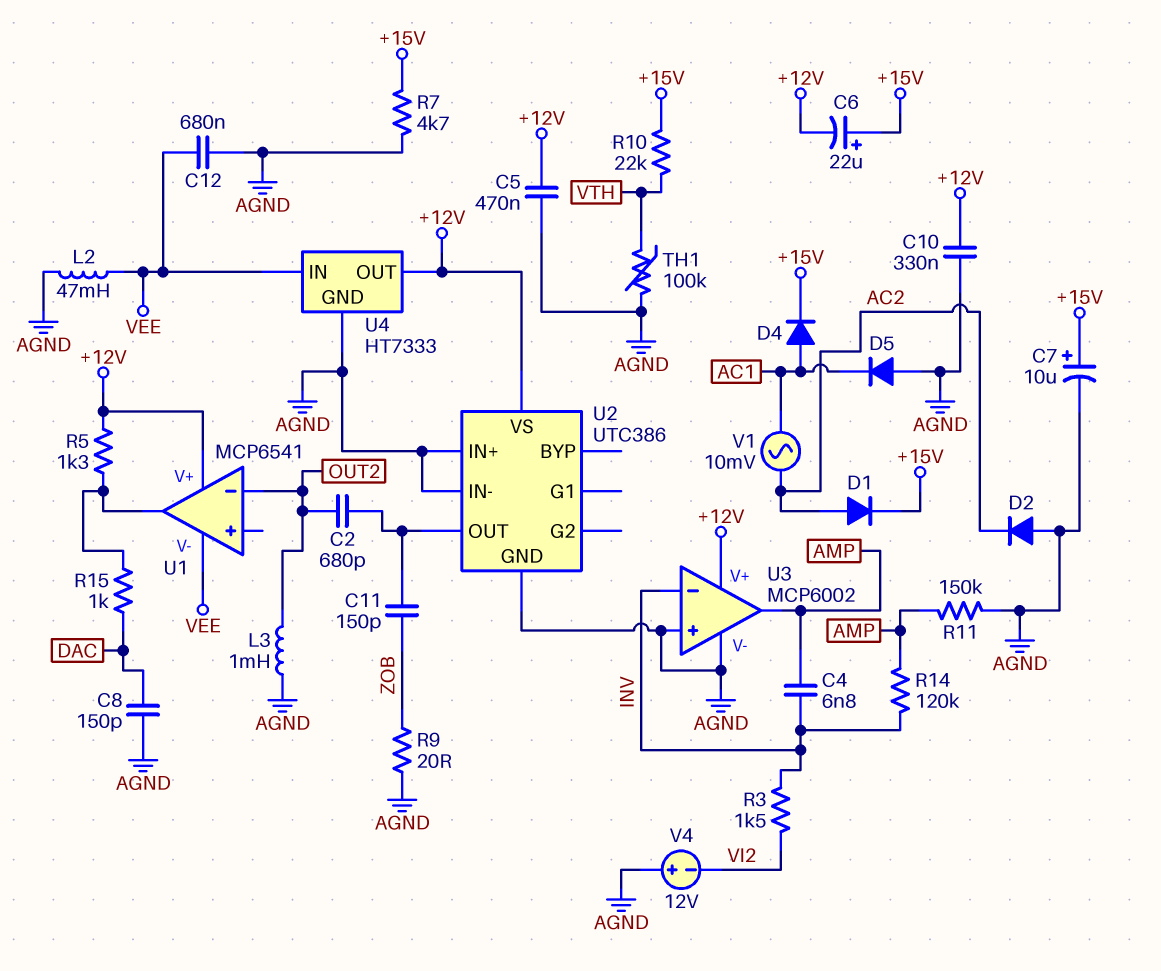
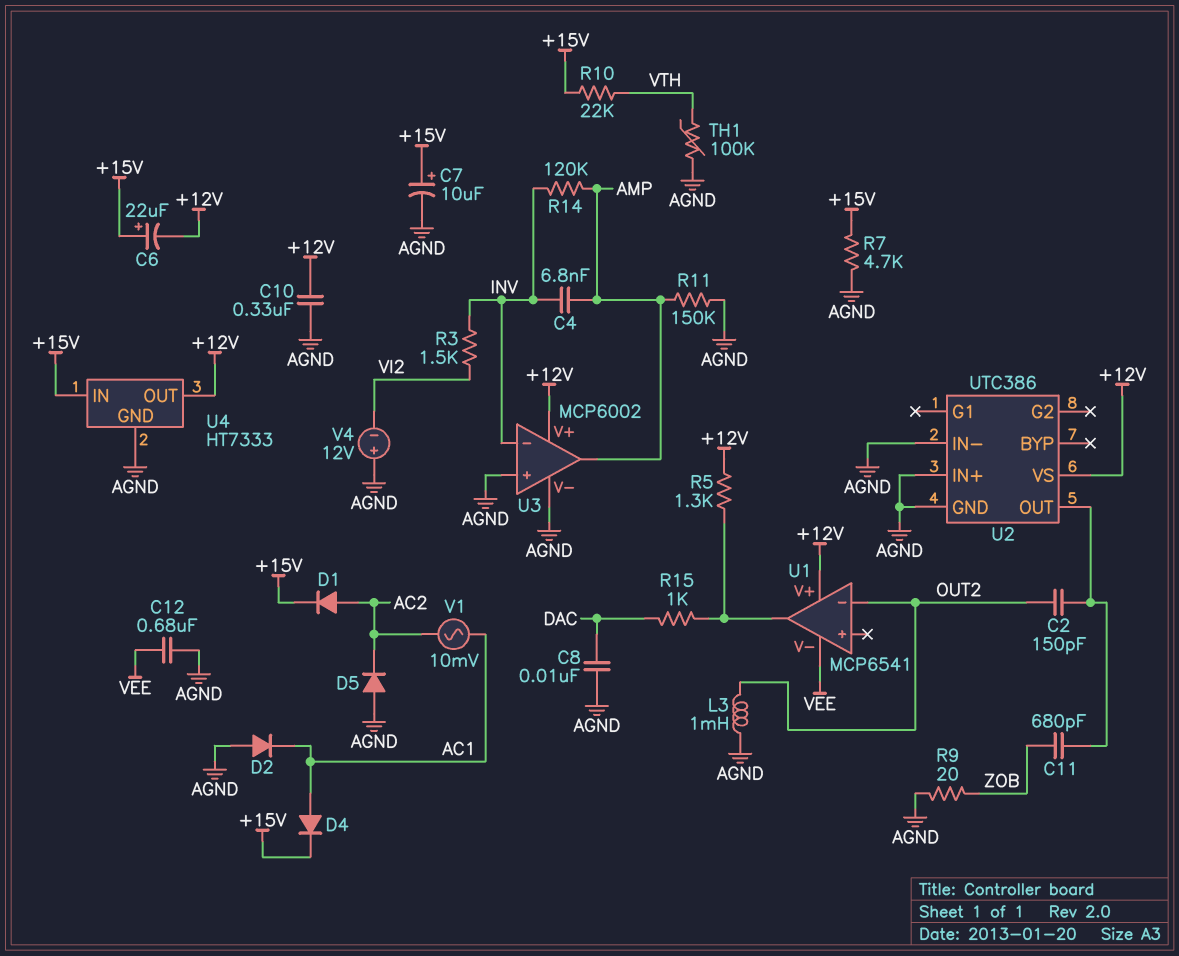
C2: 680pF (OUT2, U2/OUT) -> 150pF (OUT2, U2/OUT)
C5: 470nF (+12V, AGND) -> none
C8: 150pF (AGND, DAC) -> 10nF (AGND, DAC)
C11: 150pF (U2/OUT, ZOB) -> 680pF (U2/OUT, ZOB)
D2: diode (A AGND, K AC2) -> diode (A AGND, K AC1)
D5: diode (A AGND, K AC1) -> diode (A AGND, K AC2)
L2: 47mH (AGND, VEE) -> none
U4 pin IN: VEE -> +15V

